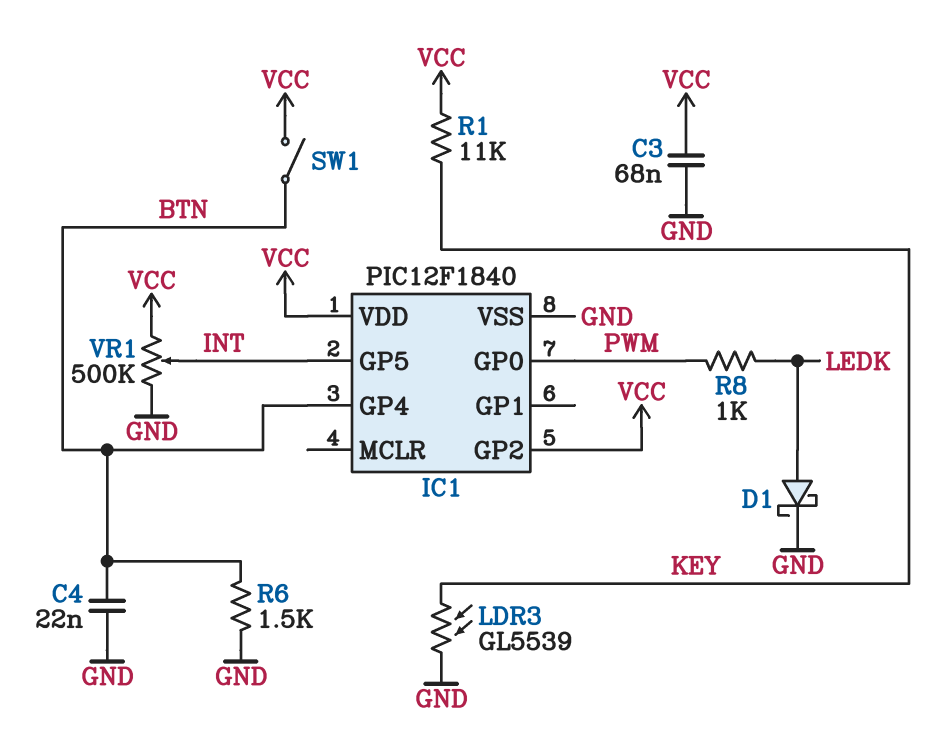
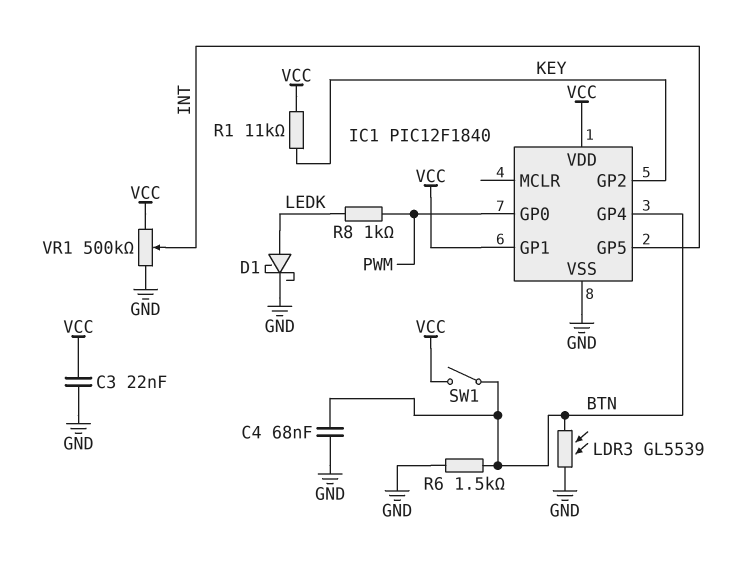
C3: 68nF (GND, VCC) -> 22nF (GND, VCC)
C4: 22nF (BTN, GND) -> 68nF (BTN, GND)
IC1 pin GP1: none -> VCC
IC1 pin GP2: VCC -> KEY
LDR3: GL5539 (GND, KEY) -> GL5539 (BTN, GND)

